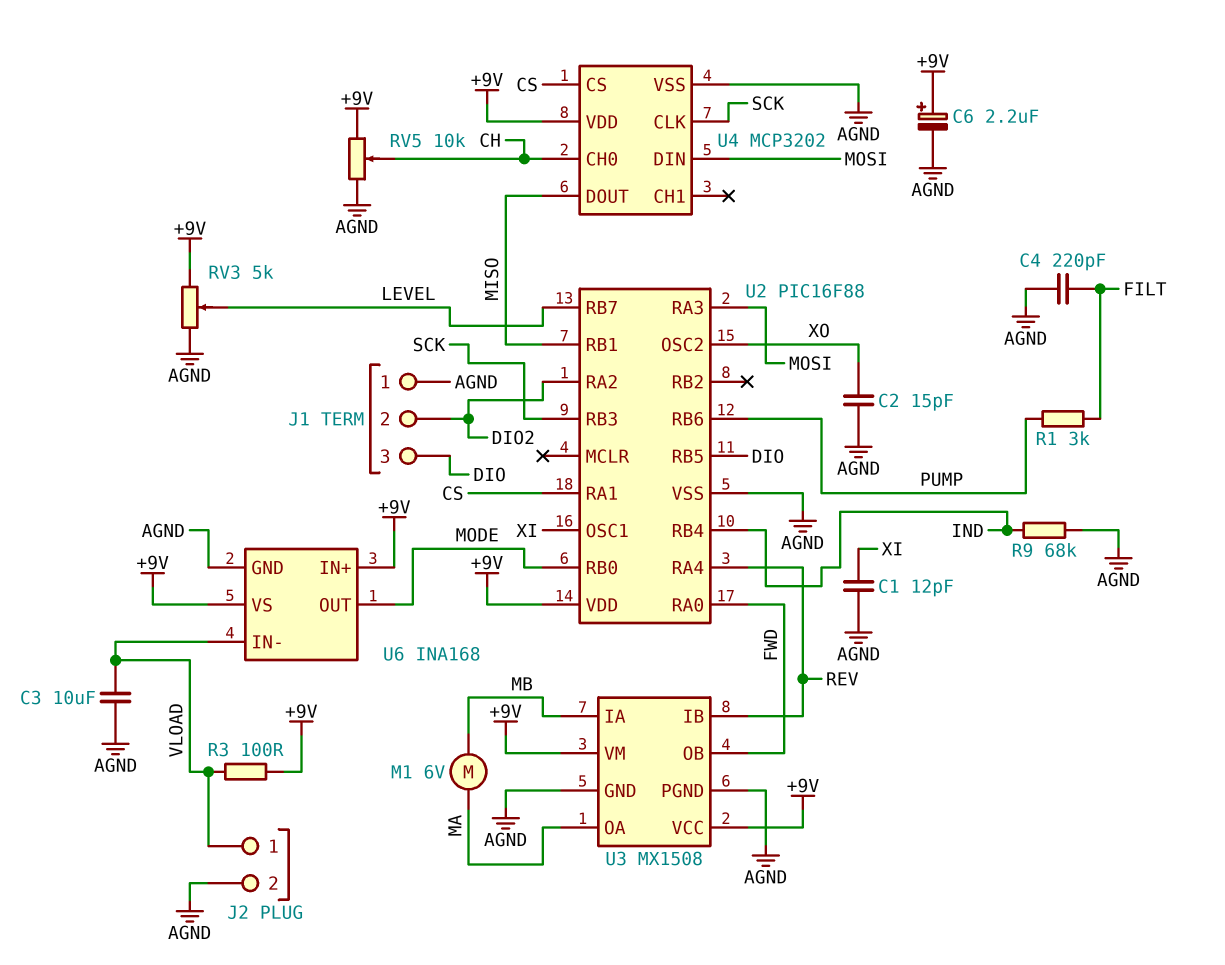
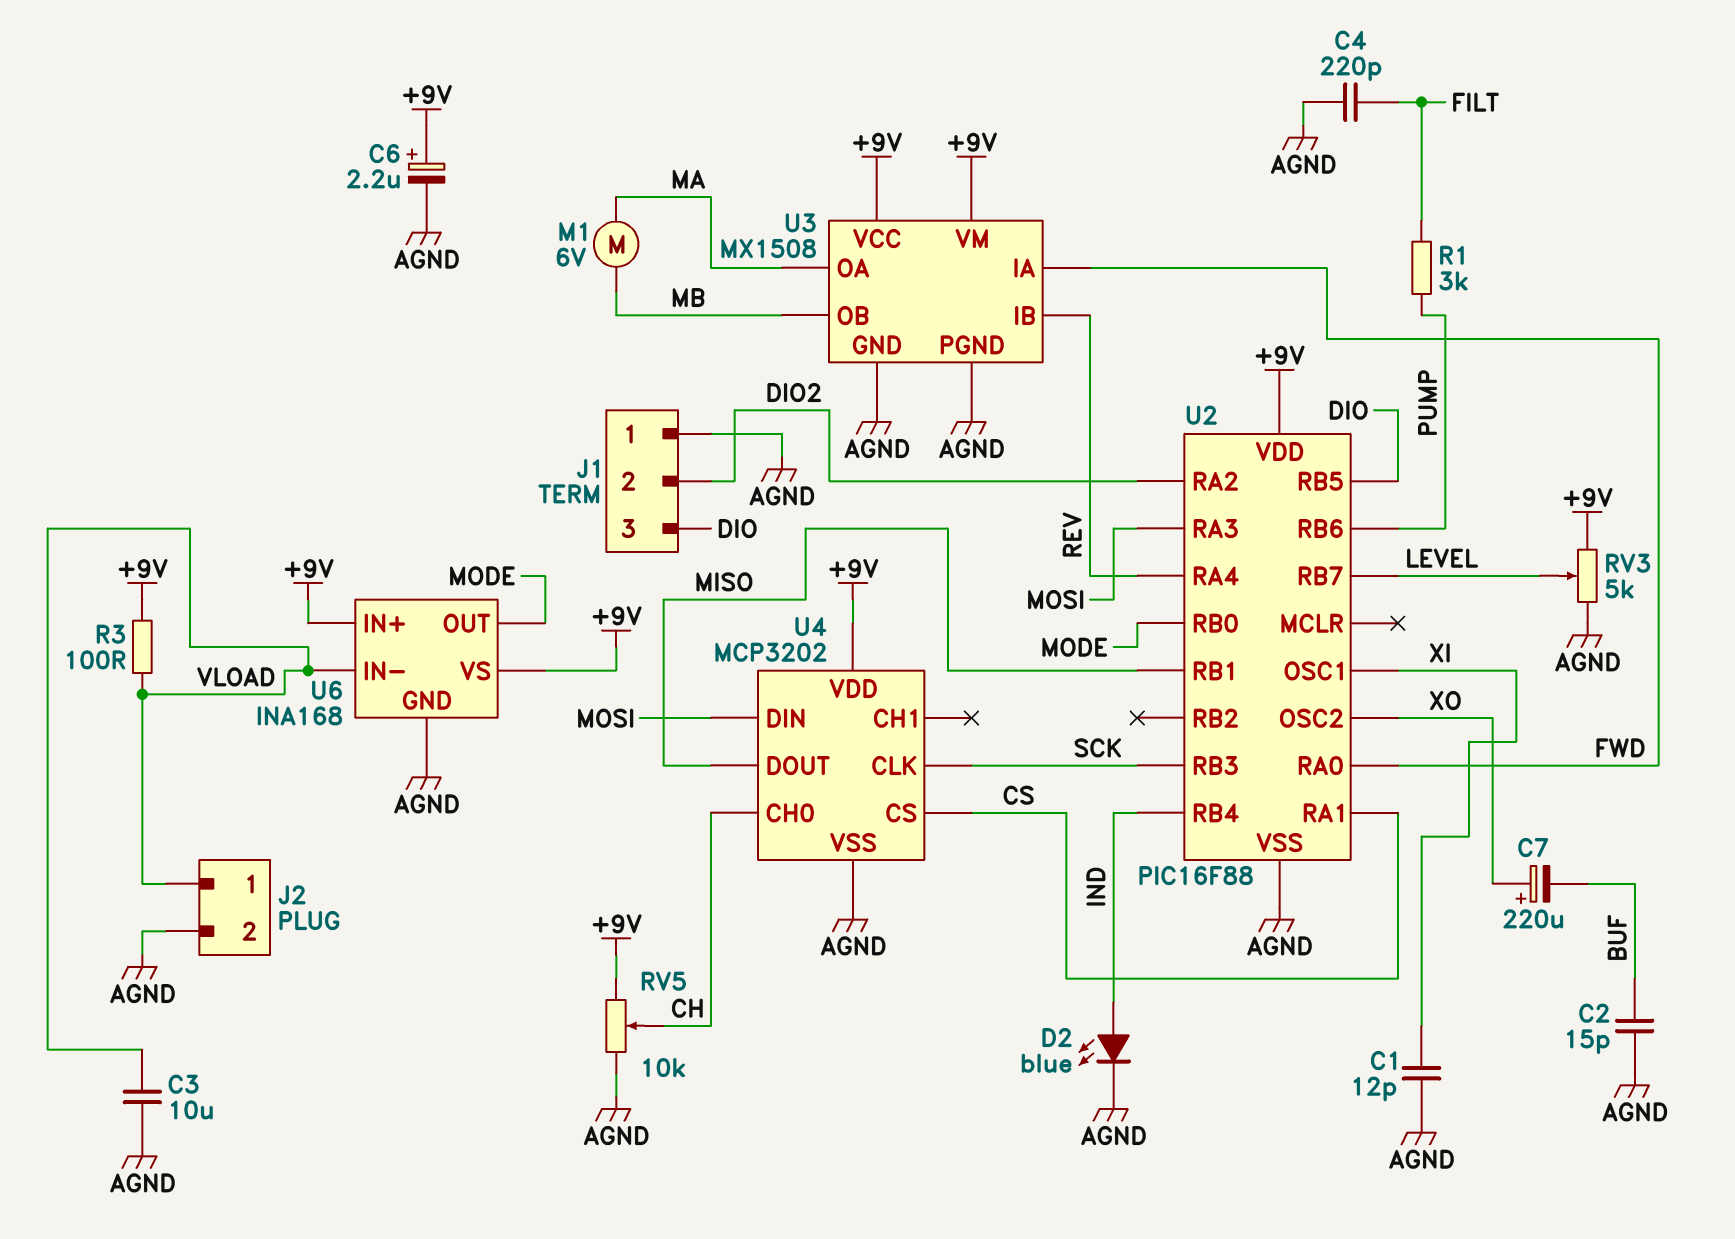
C2: 15pF (AGND, XO) -> 15pF (AGND, BUF)
C7: none -> 220uF (plus XO, minus BUF)
D2: none -> LED blue (A IND, K AGND)
R9: 68k (AGND, IND) -> none
U3 pin IA: MB -> FWD
U3 pin OB: FWD -> MB

